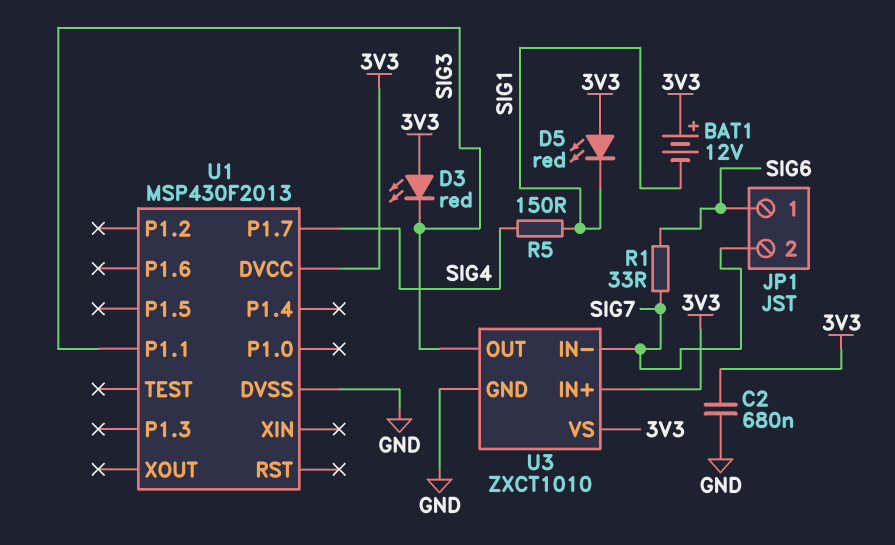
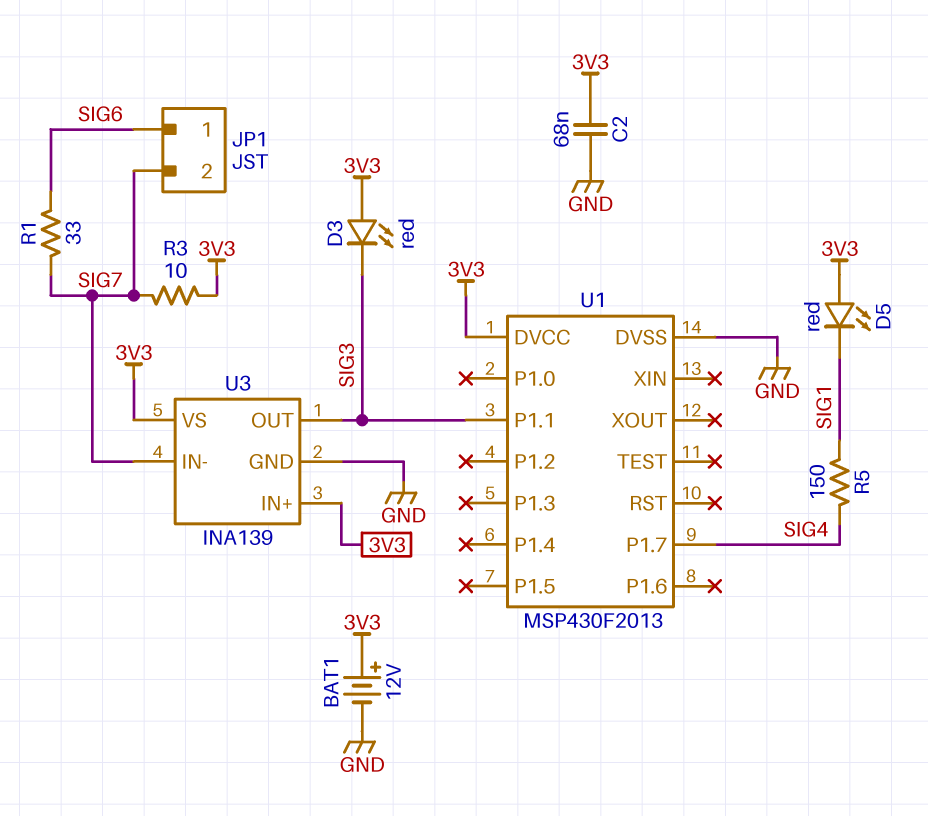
BAT1: 12V (plus 3V3, minus SIG1) -> 12V (plus 3V3, minus GND)
C2: 680nF (3V3, GND) -> 68nF (3V3, GND)
R3: none -> 10 (3V3, SIG7)
U3: ZXCT1010 -> INA139

